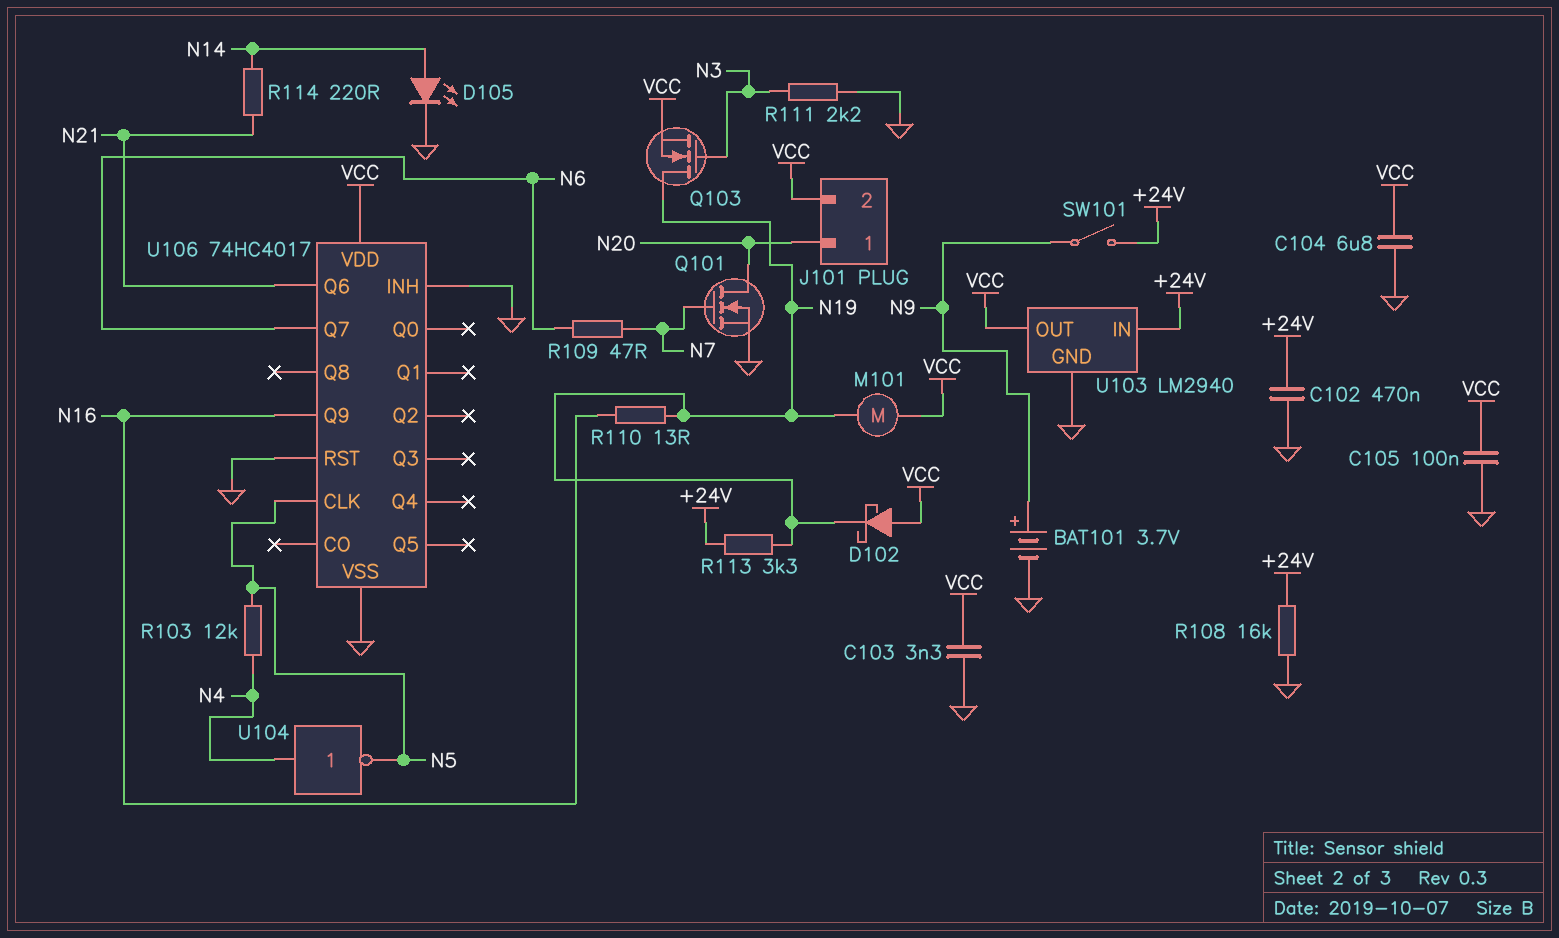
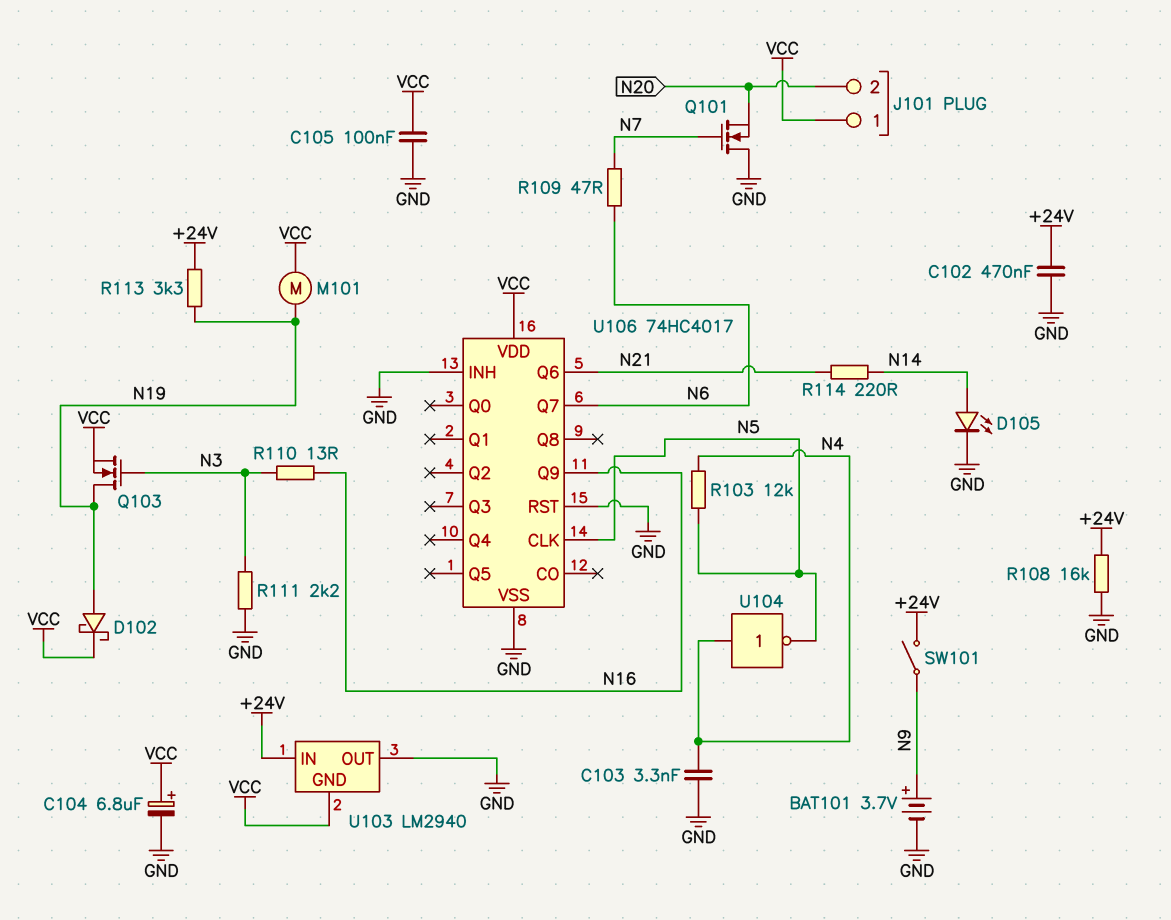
C103: 3.3nF (GND, VCC) -> 3.3nF (GND, N4)
C104: 6.8uF (GND, VCC) -> 6.8uF (plus VCC, minus GND)
D102: schottky (A VCC, K N19) -> schottky (A N19, K VCC)
J101 pin 1: N20 -> VCC
J101 pin 2: VCC -> N20
Q101: NMOS (G N7, D N20, S GND) -> NMOS (G N7, D GND, S N20)
R110: 13 (N16, N19) -> 13 (N3, N16)
U103 pin GND: GND -> VCC
U103 pin OUT: VCC -> GND

